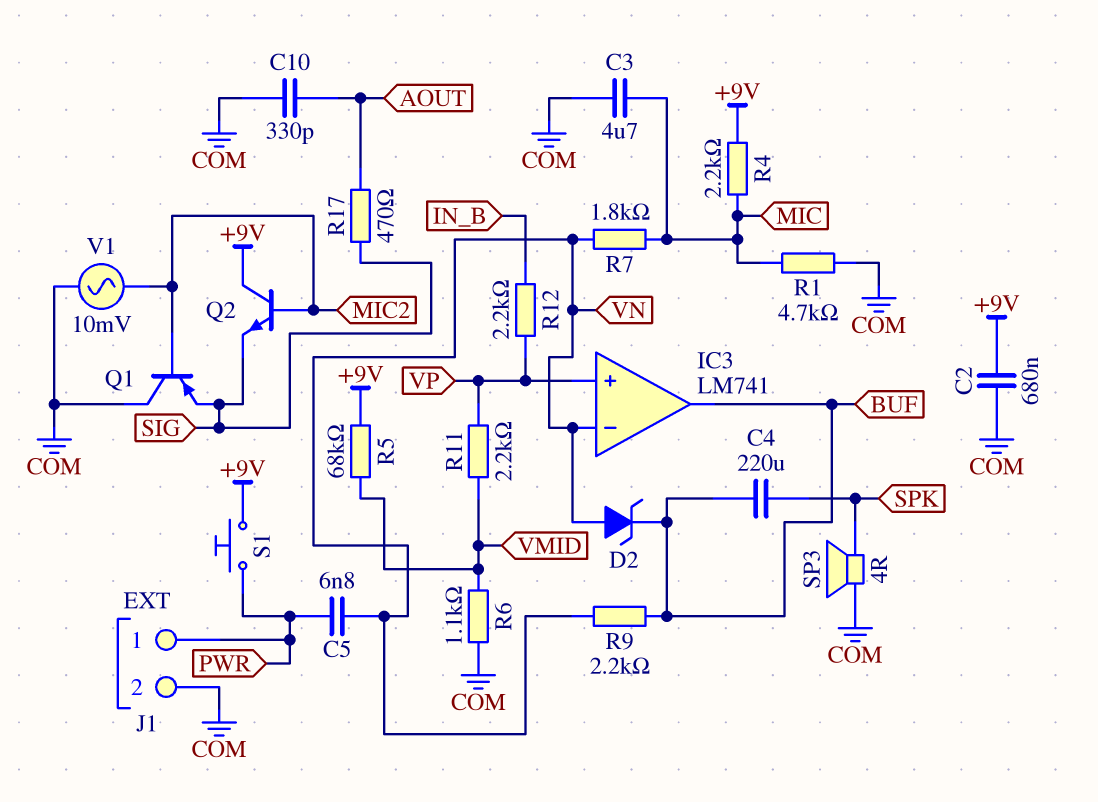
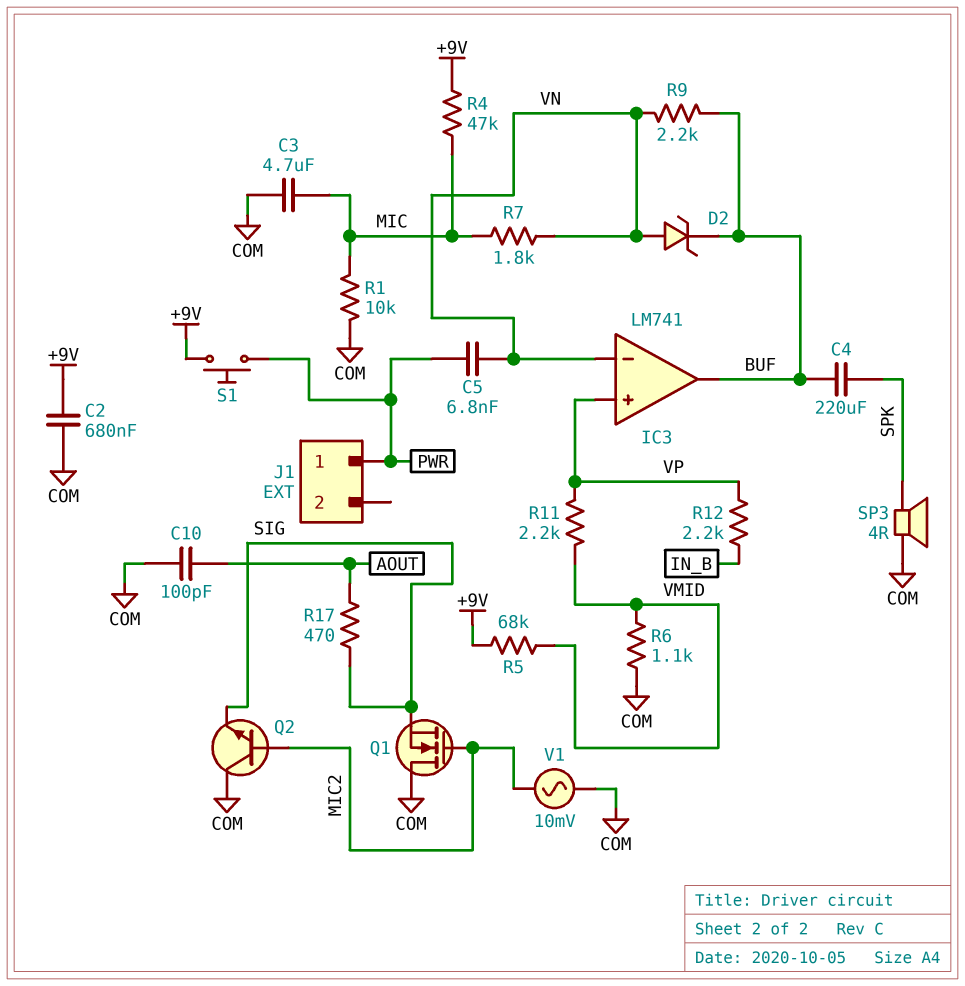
C10: 330pF (AOUT, COM) -> 100pF (AOUT, COM)
J1 pin 2: COM -> none
Q1: PNP (B MIC2, C COM, E SIG) -> NMOS (G MIC2, D COM, S SIG)
Q2: NPN (B MIC2, C +9V, E SIG) -> NPN (B MIC2, C COM, E SIG)
R1: 4.7k (COM, MIC) -> 10k (COM, MIC)
R4: 2.2k (+9V, MIC) -> 47k (+9V, MIC)

